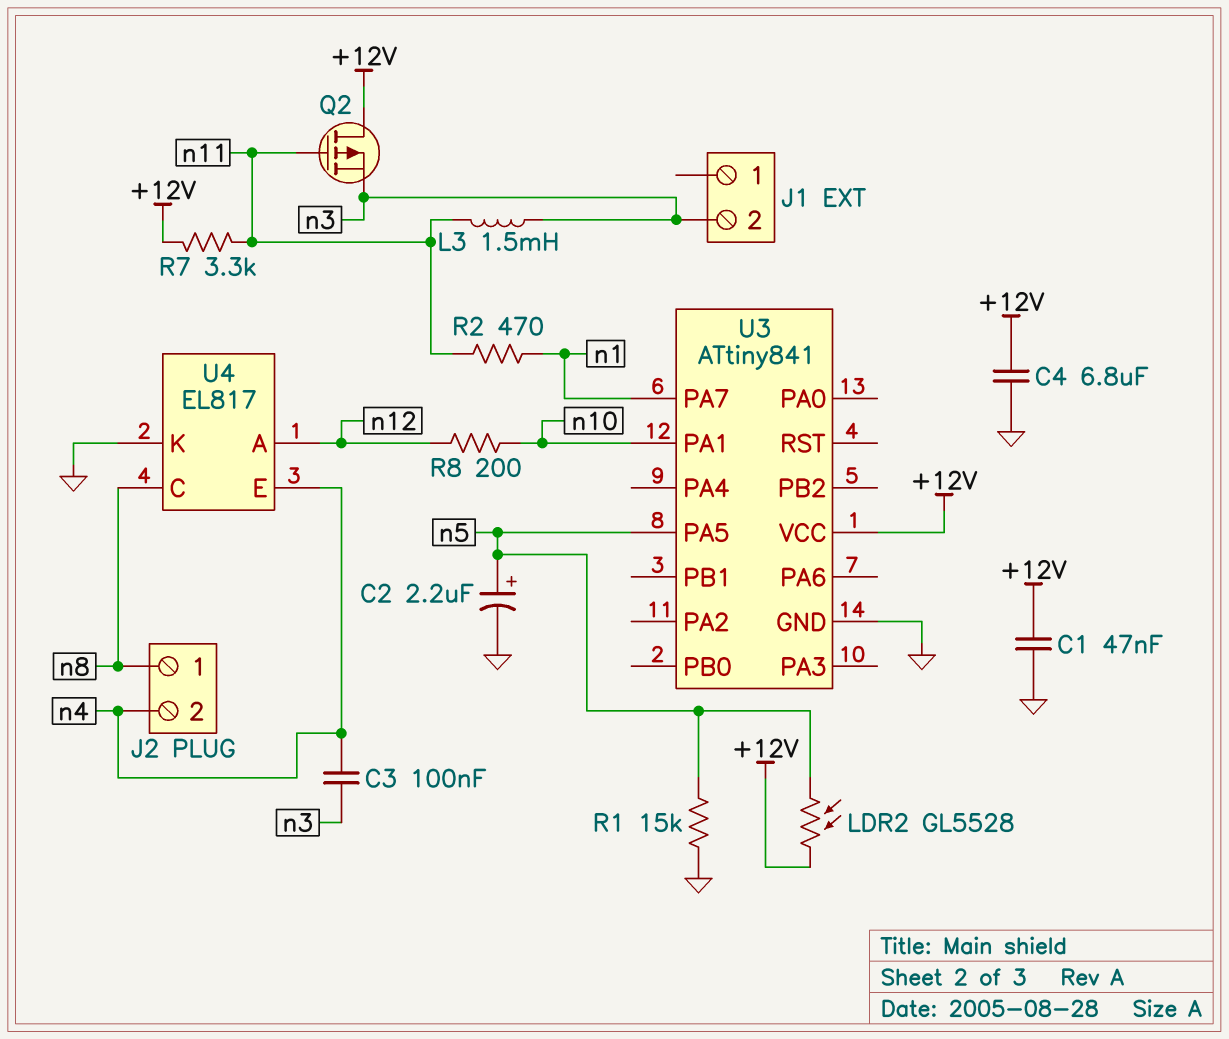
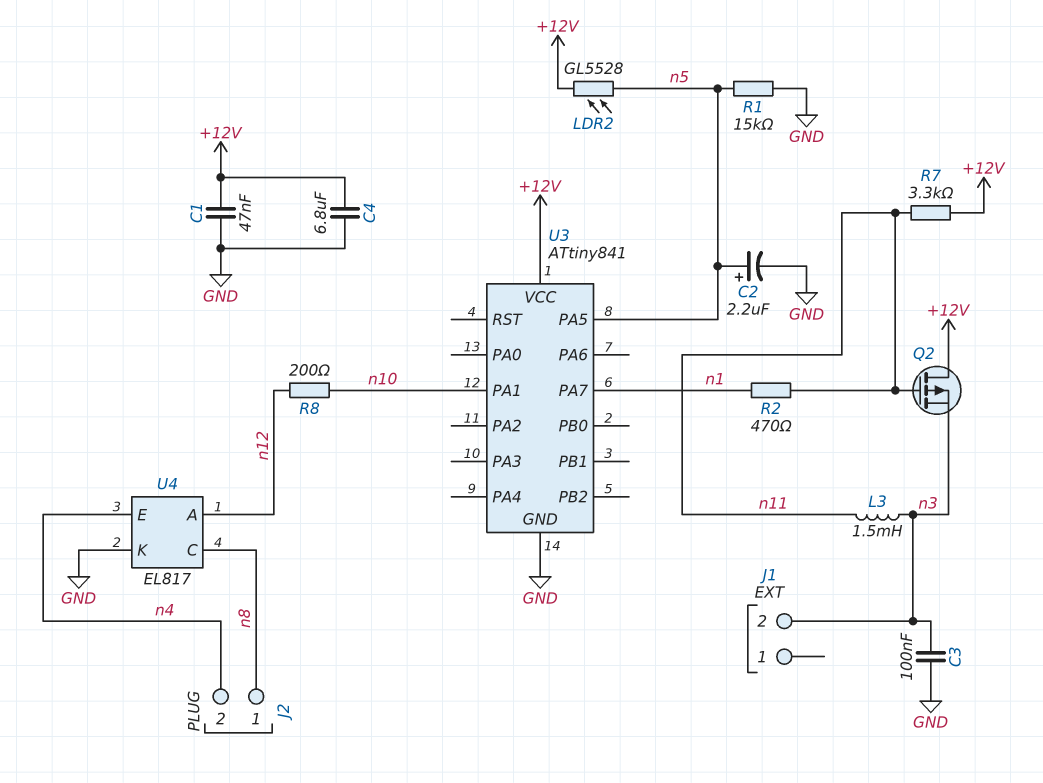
C3: 100nF (n3, n4) -> 100nF (GND, n3)

